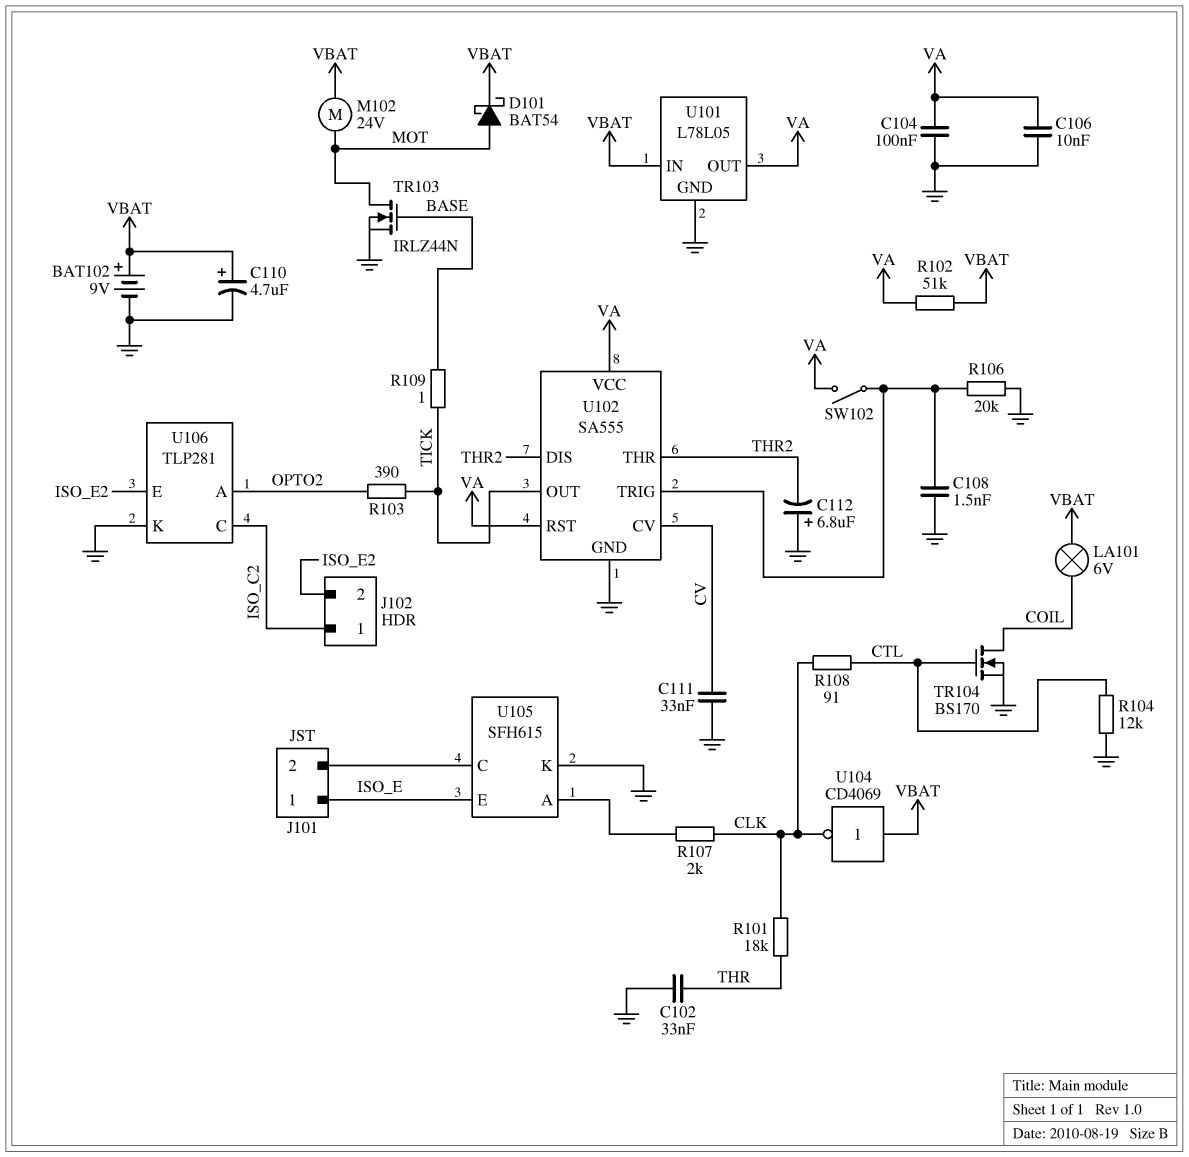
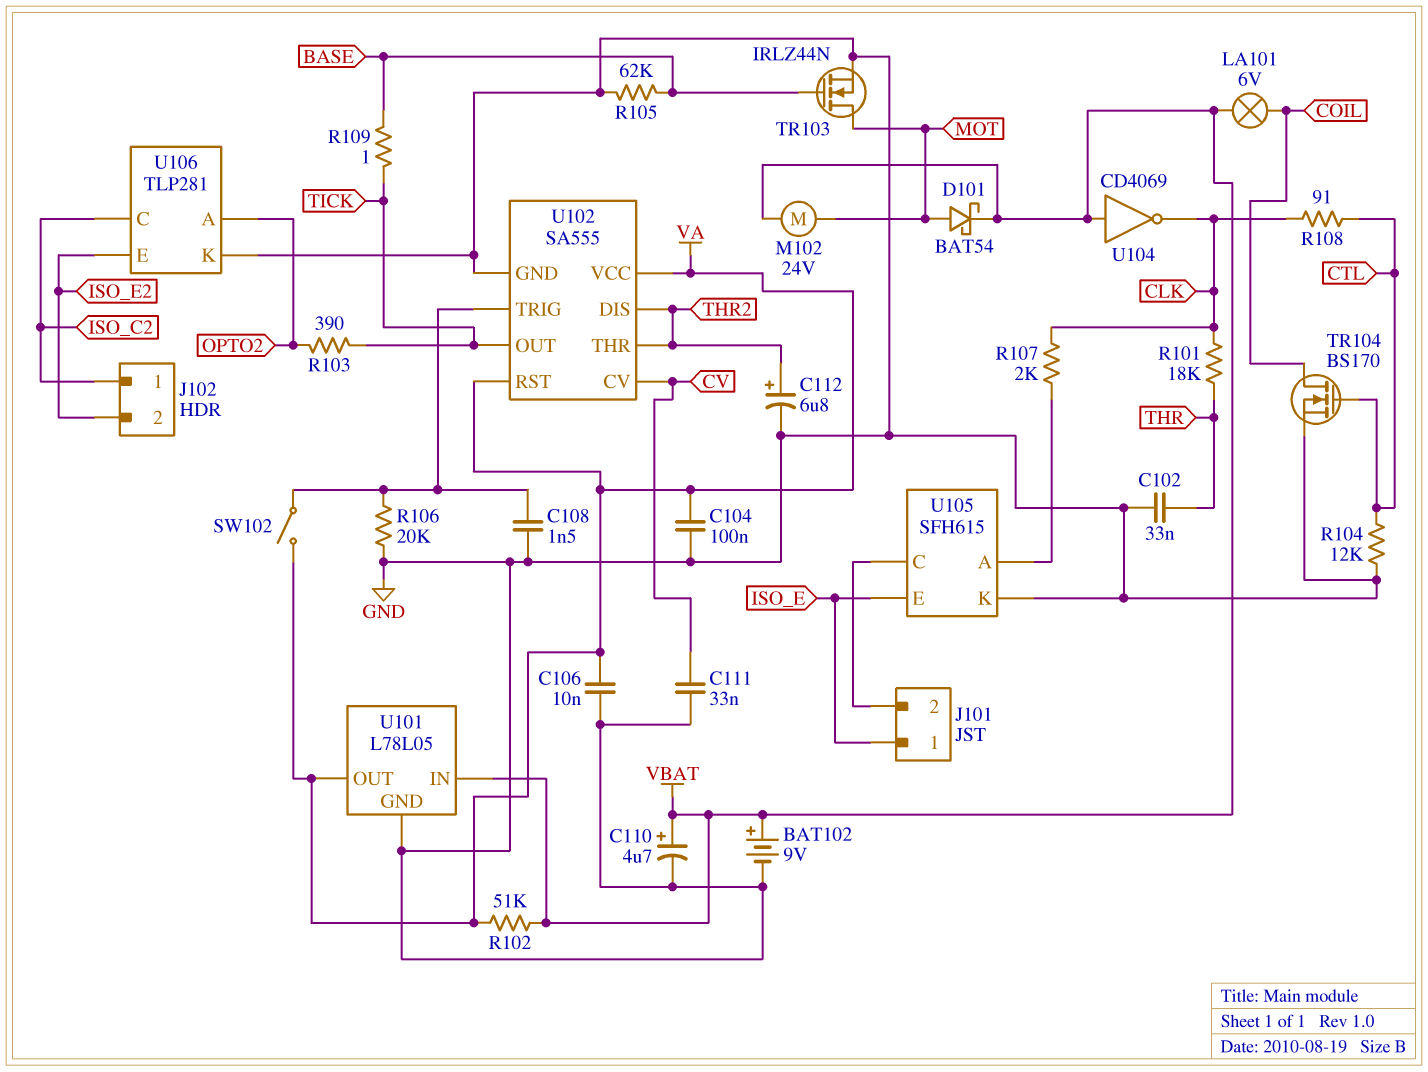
C112: 6.8uF (plus GND, minus THR2) -> 6.8uF (plus THR2, minus GND)
R105: none -> 62k (BASE, GND)

